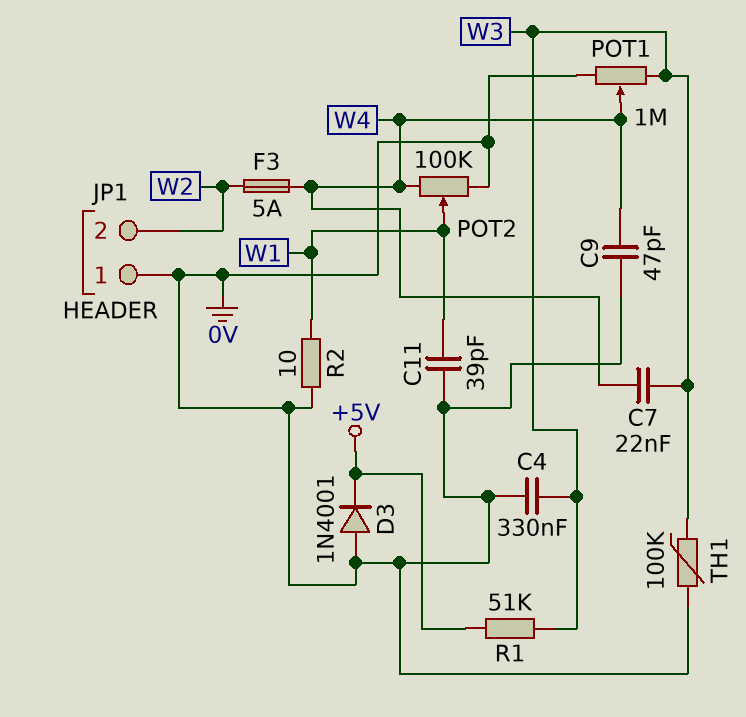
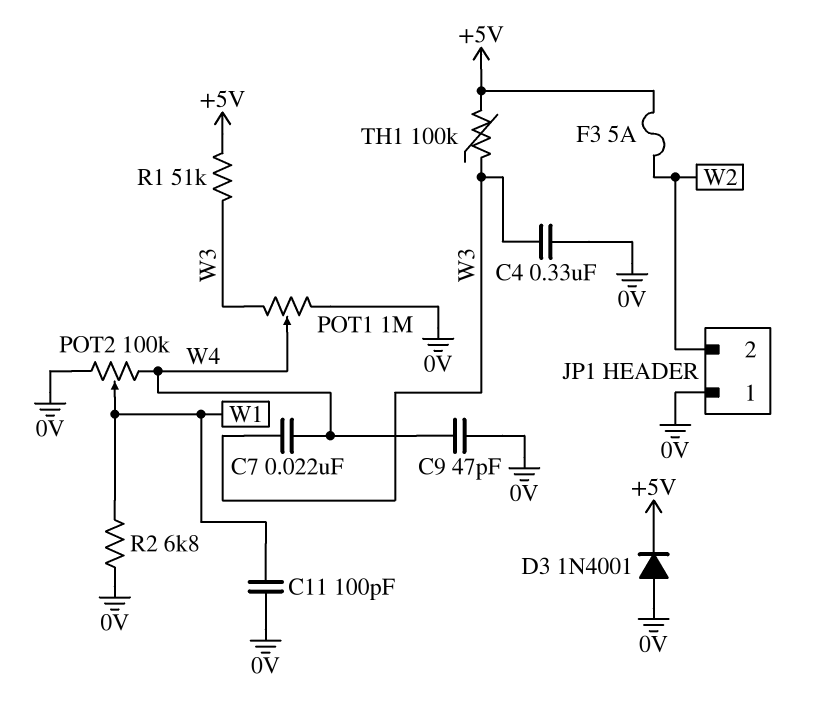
C11: 39pF (0V, W1) -> 100pF (0V, W1)
F3: 5A (W2, W4) -> 5A (+5V, W2)
R2: 10 (0V, W1) -> 6.8k (0V, W1)
TH1: 100k (0V, W3) -> 100k (+5V, W3)

